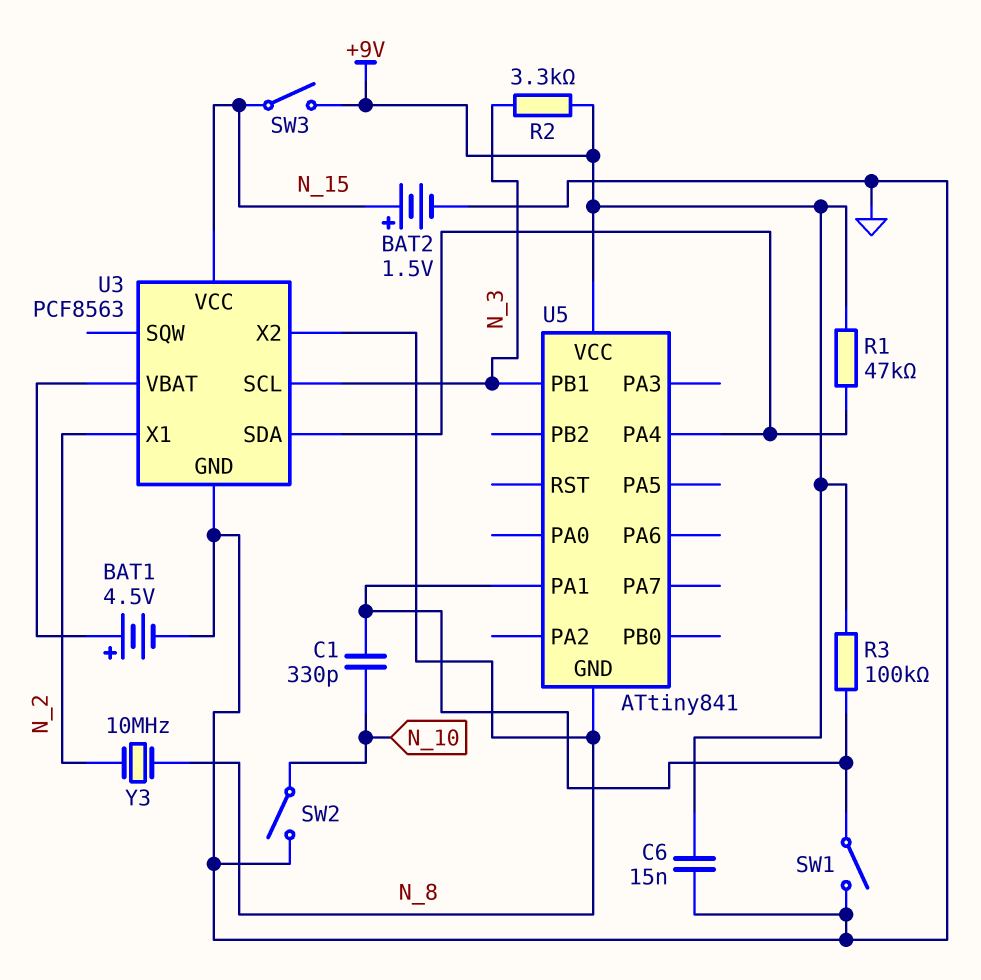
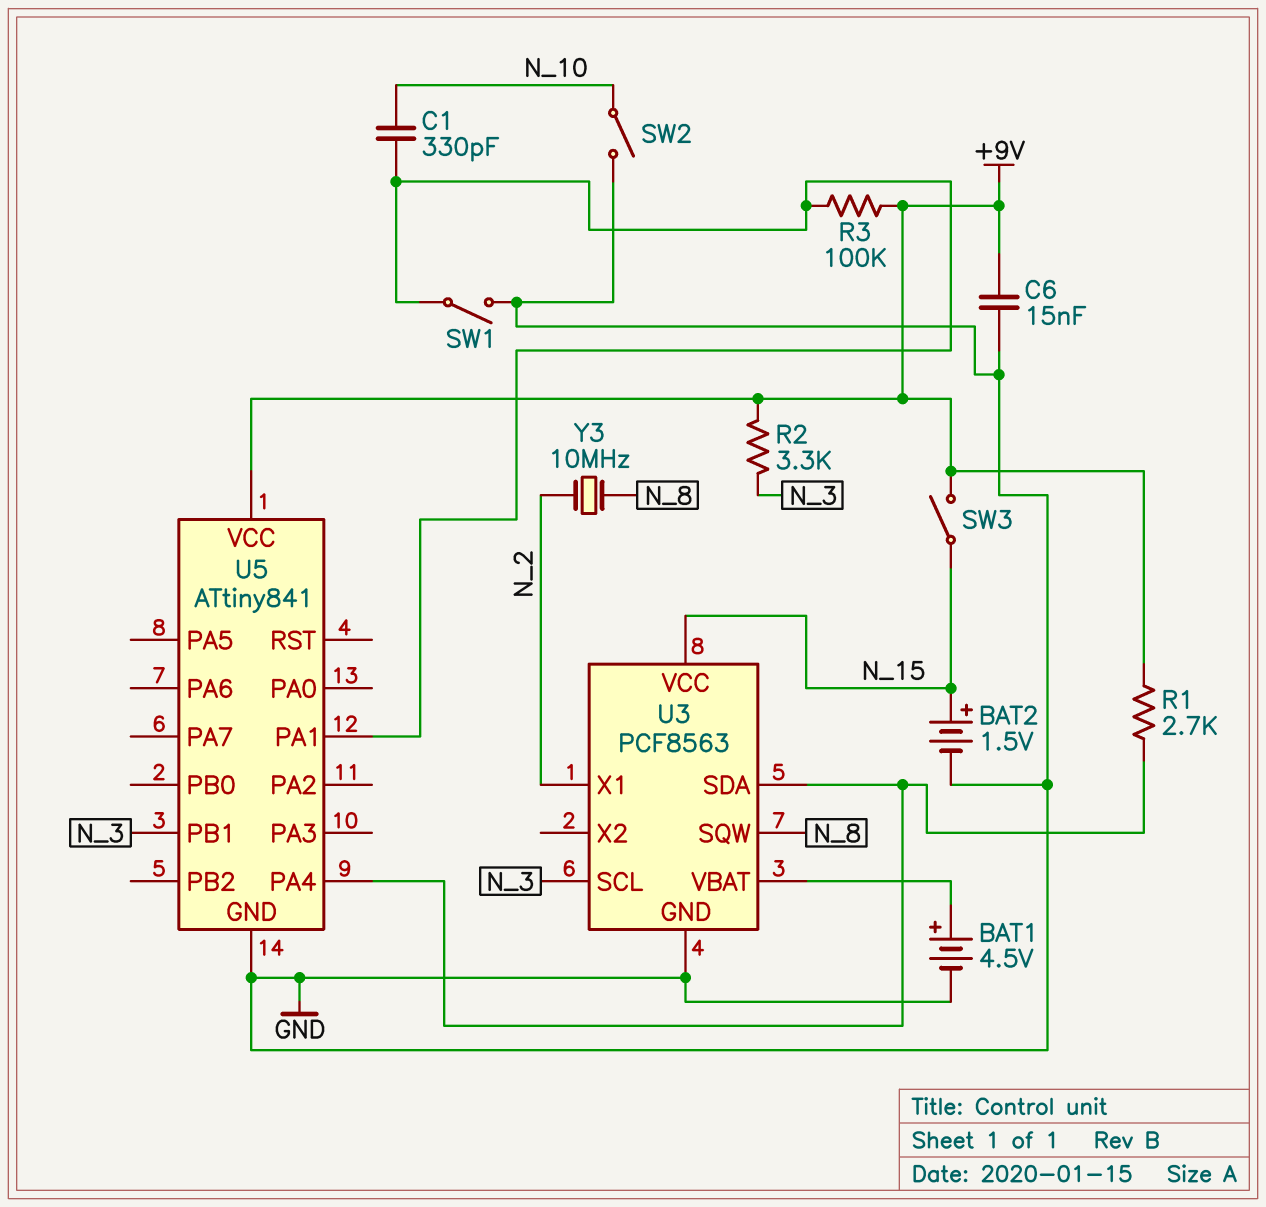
R1: 47k (+9V, U3/SDA) -> 2.7k (+9V, U3/SDA)
U3 pin SQW: none -> N_8
U3 pin X2: N_8 -> none
U5 pin GND: N_8 -> GND

